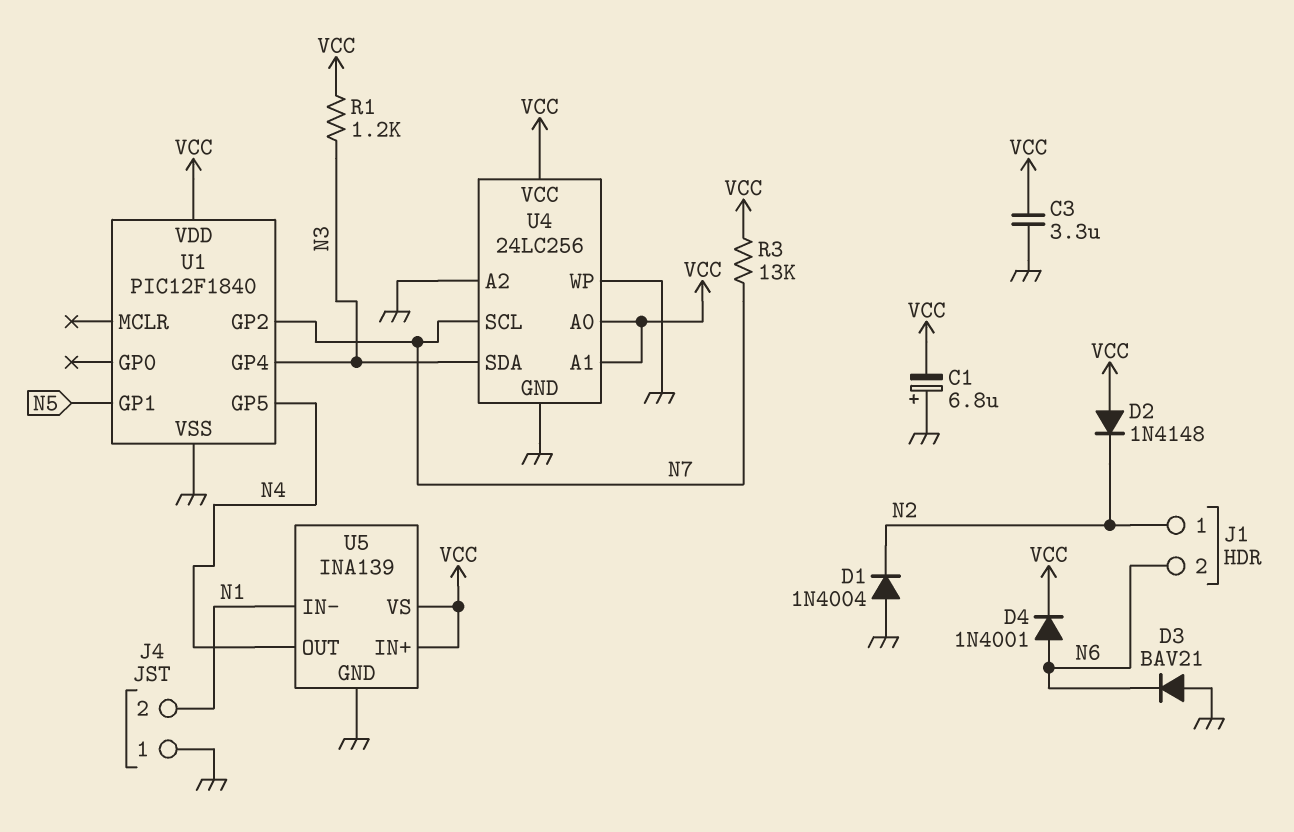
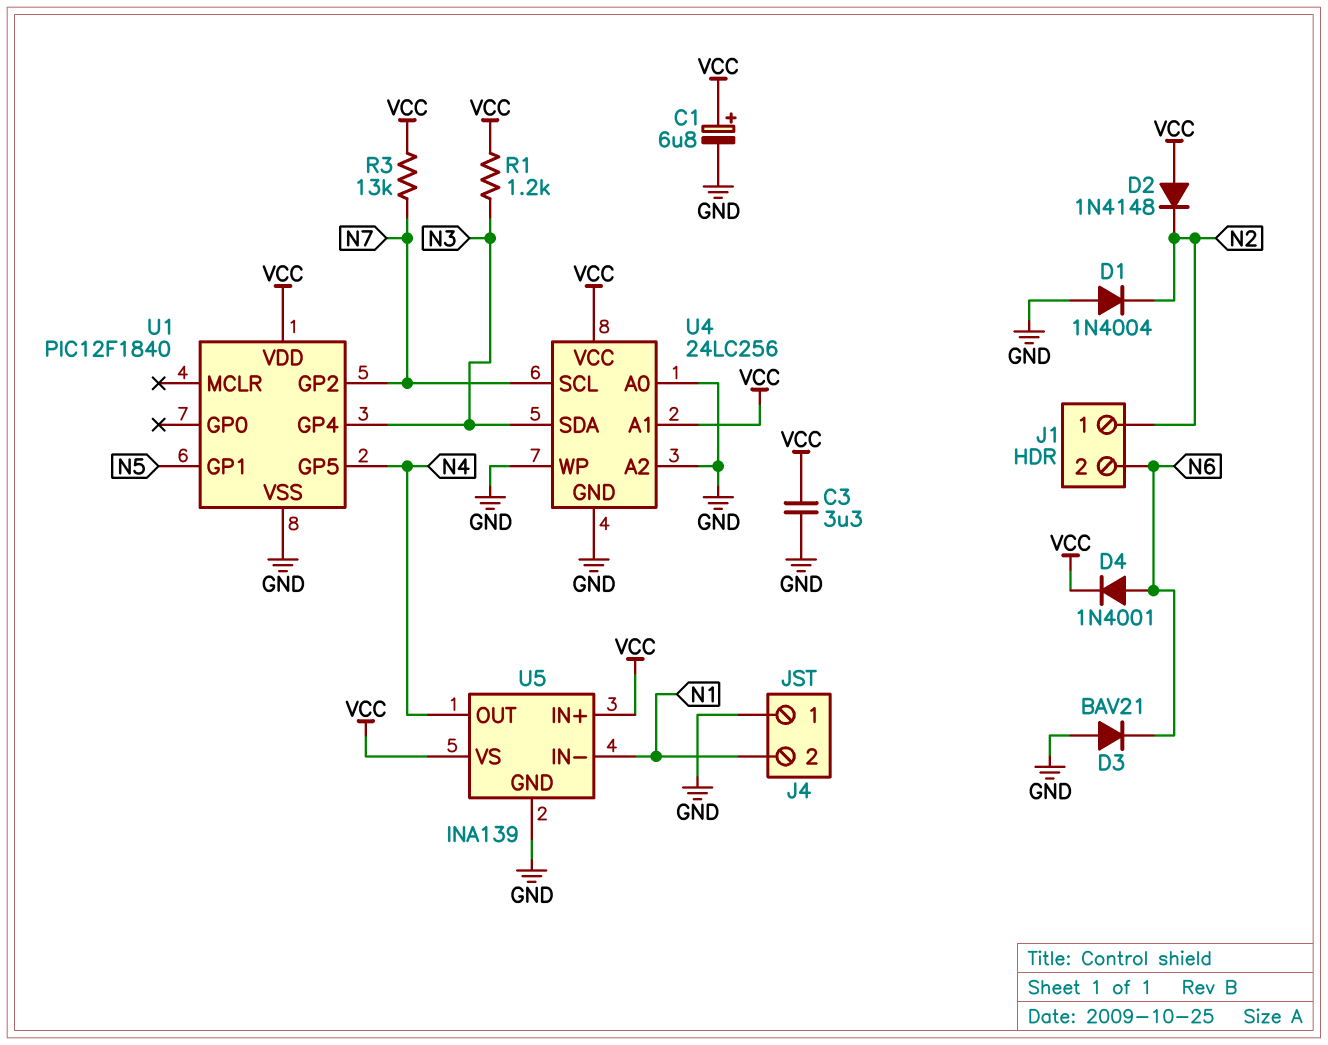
C1: 6.8uF (plus GND, minus VCC) -> 6.8uF (plus VCC, minus GND)
U4 pin A0: VCC -> GND

